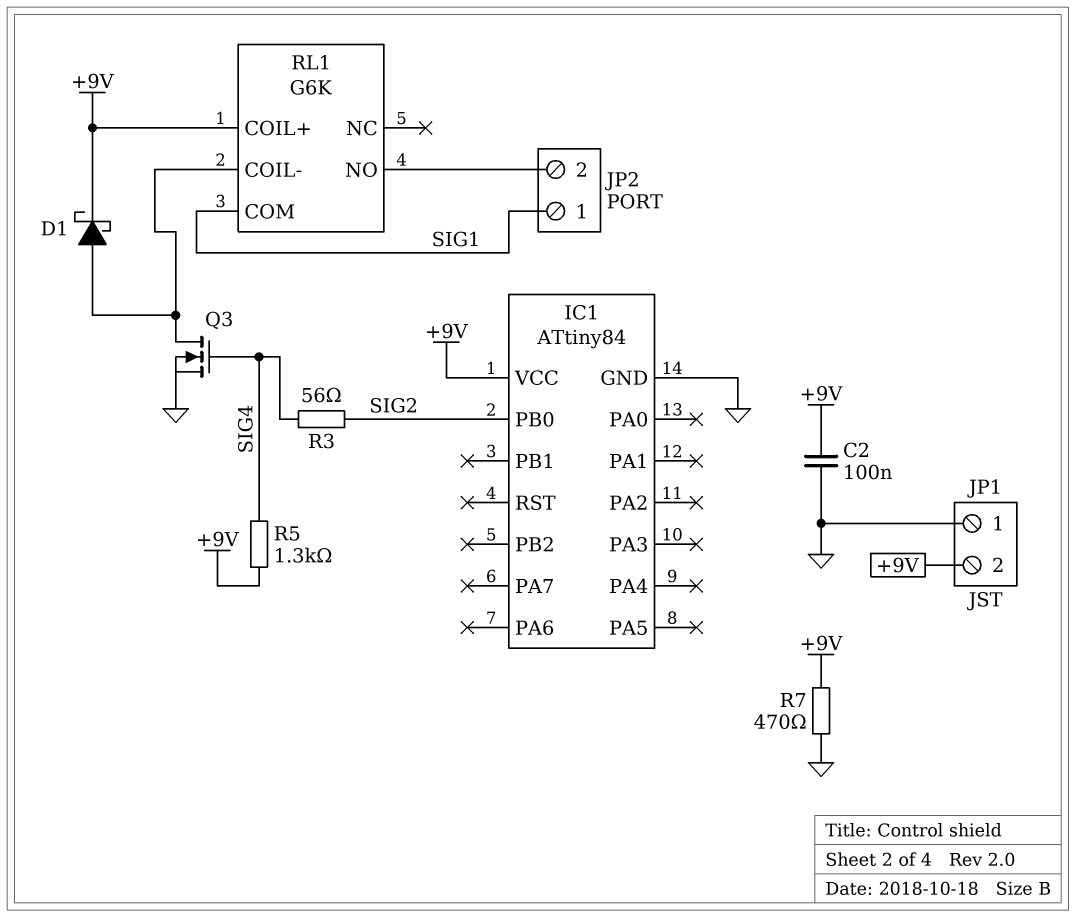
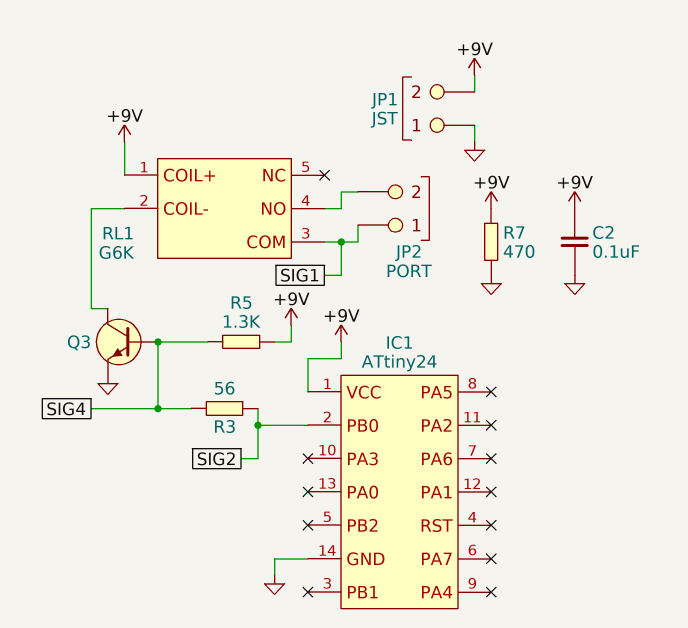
D1: schottky (A RL1/COIL-, K +9V) -> none
IC1: ATtiny84 -> ATtiny24
Q3: NMOS (G SIG4, D RL1/COIL-, S GND) -> NPN (B SIG4, C RL1/COIL-, E GND)

